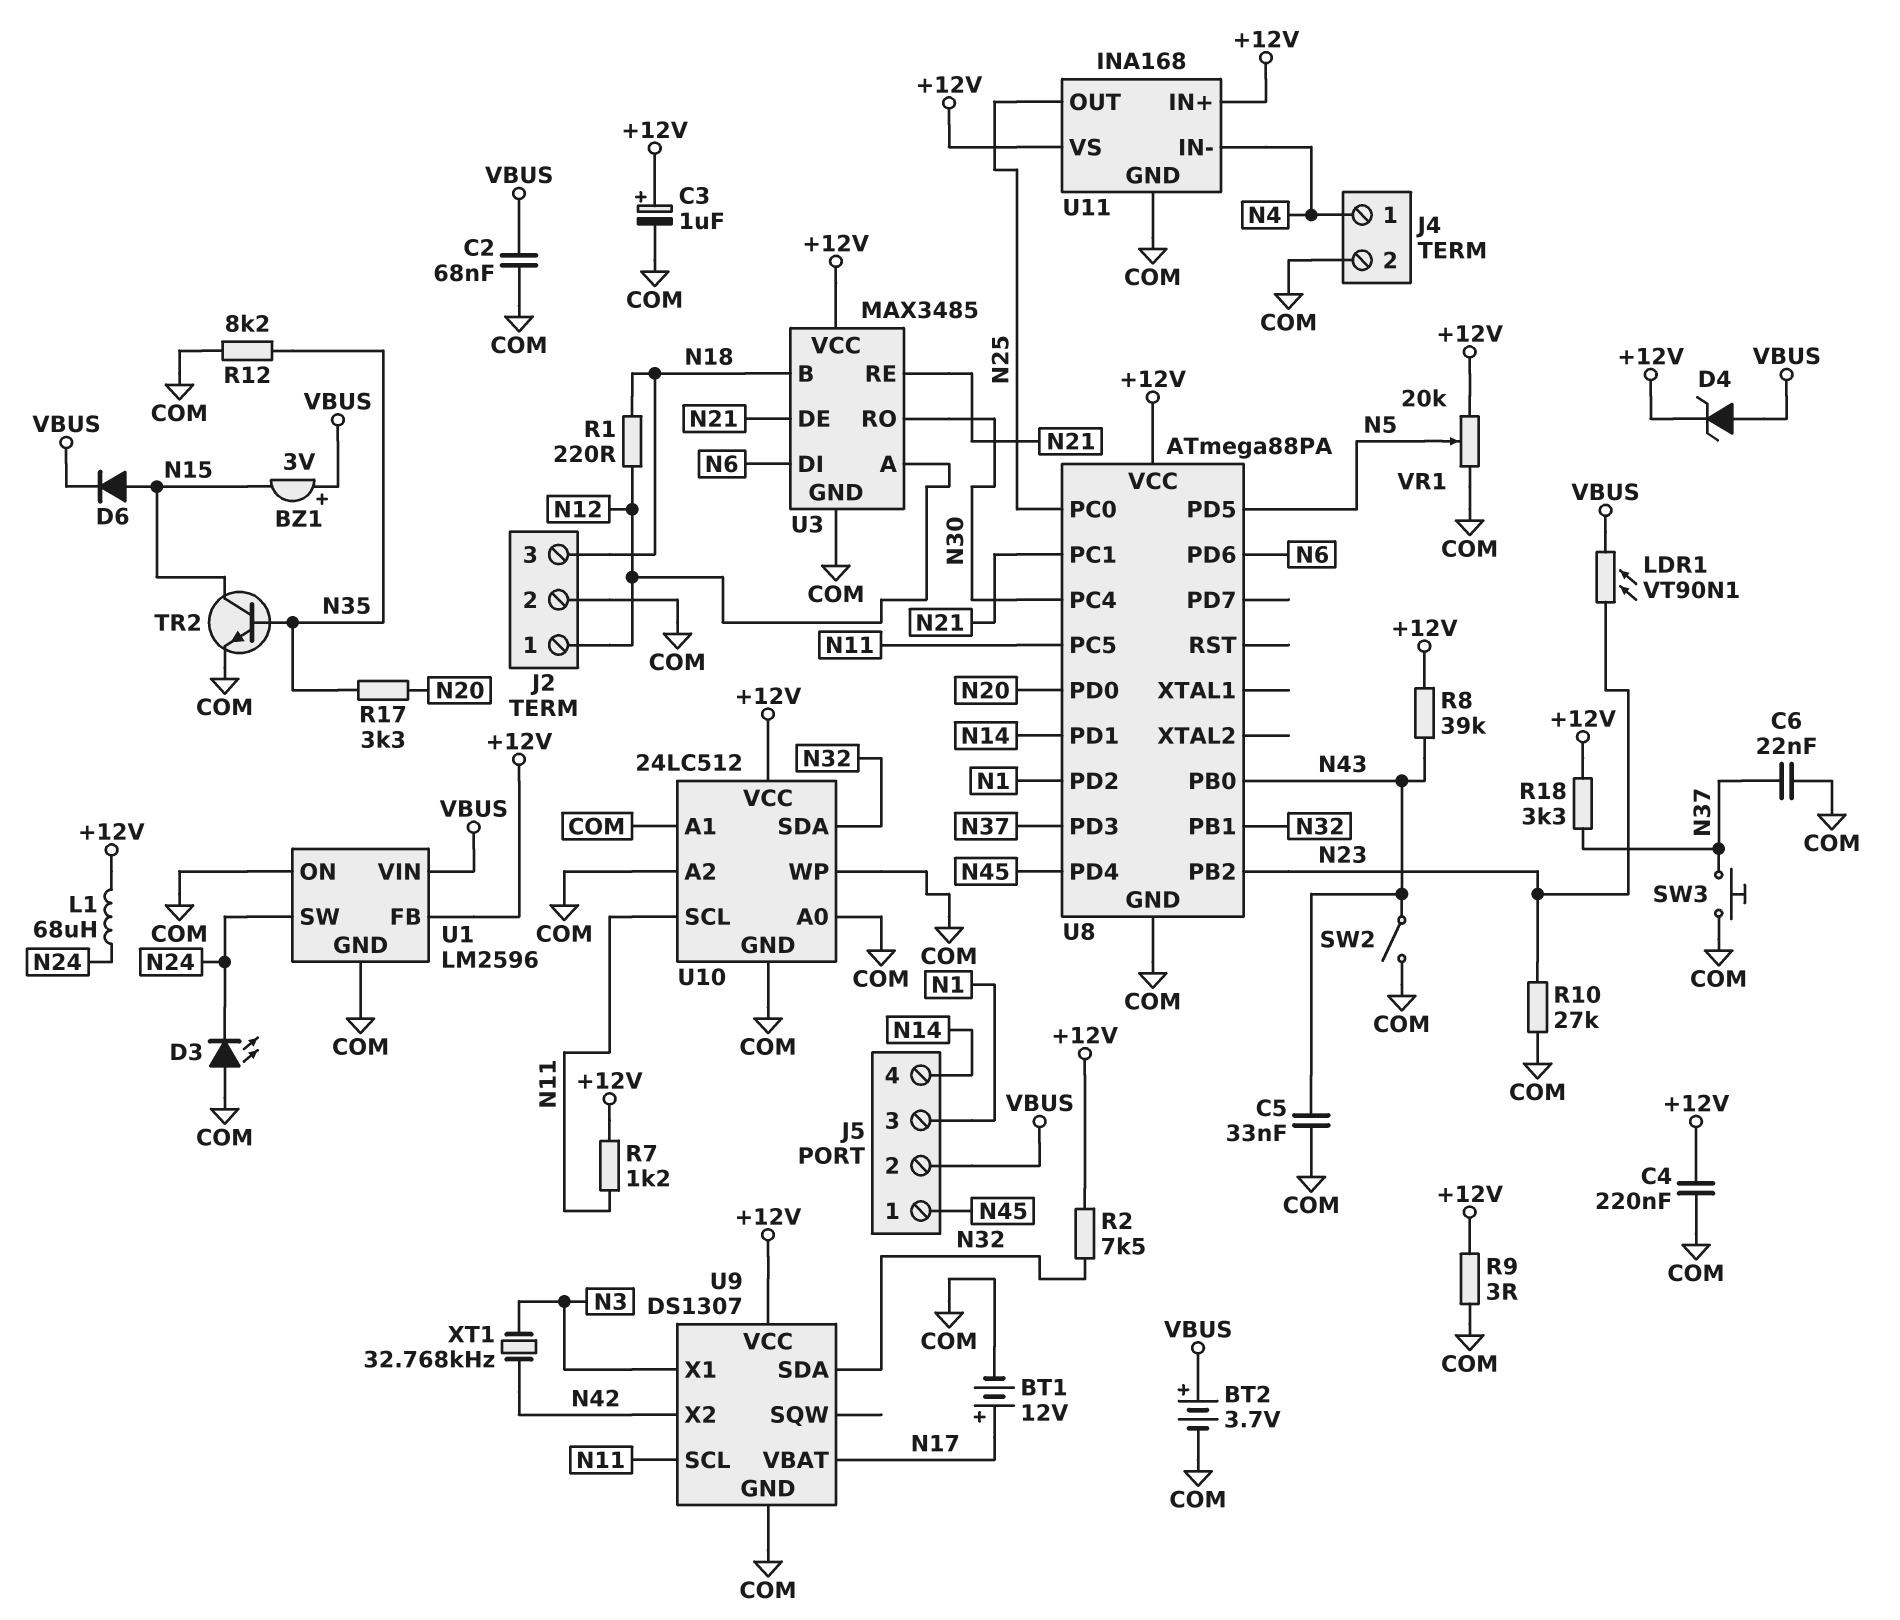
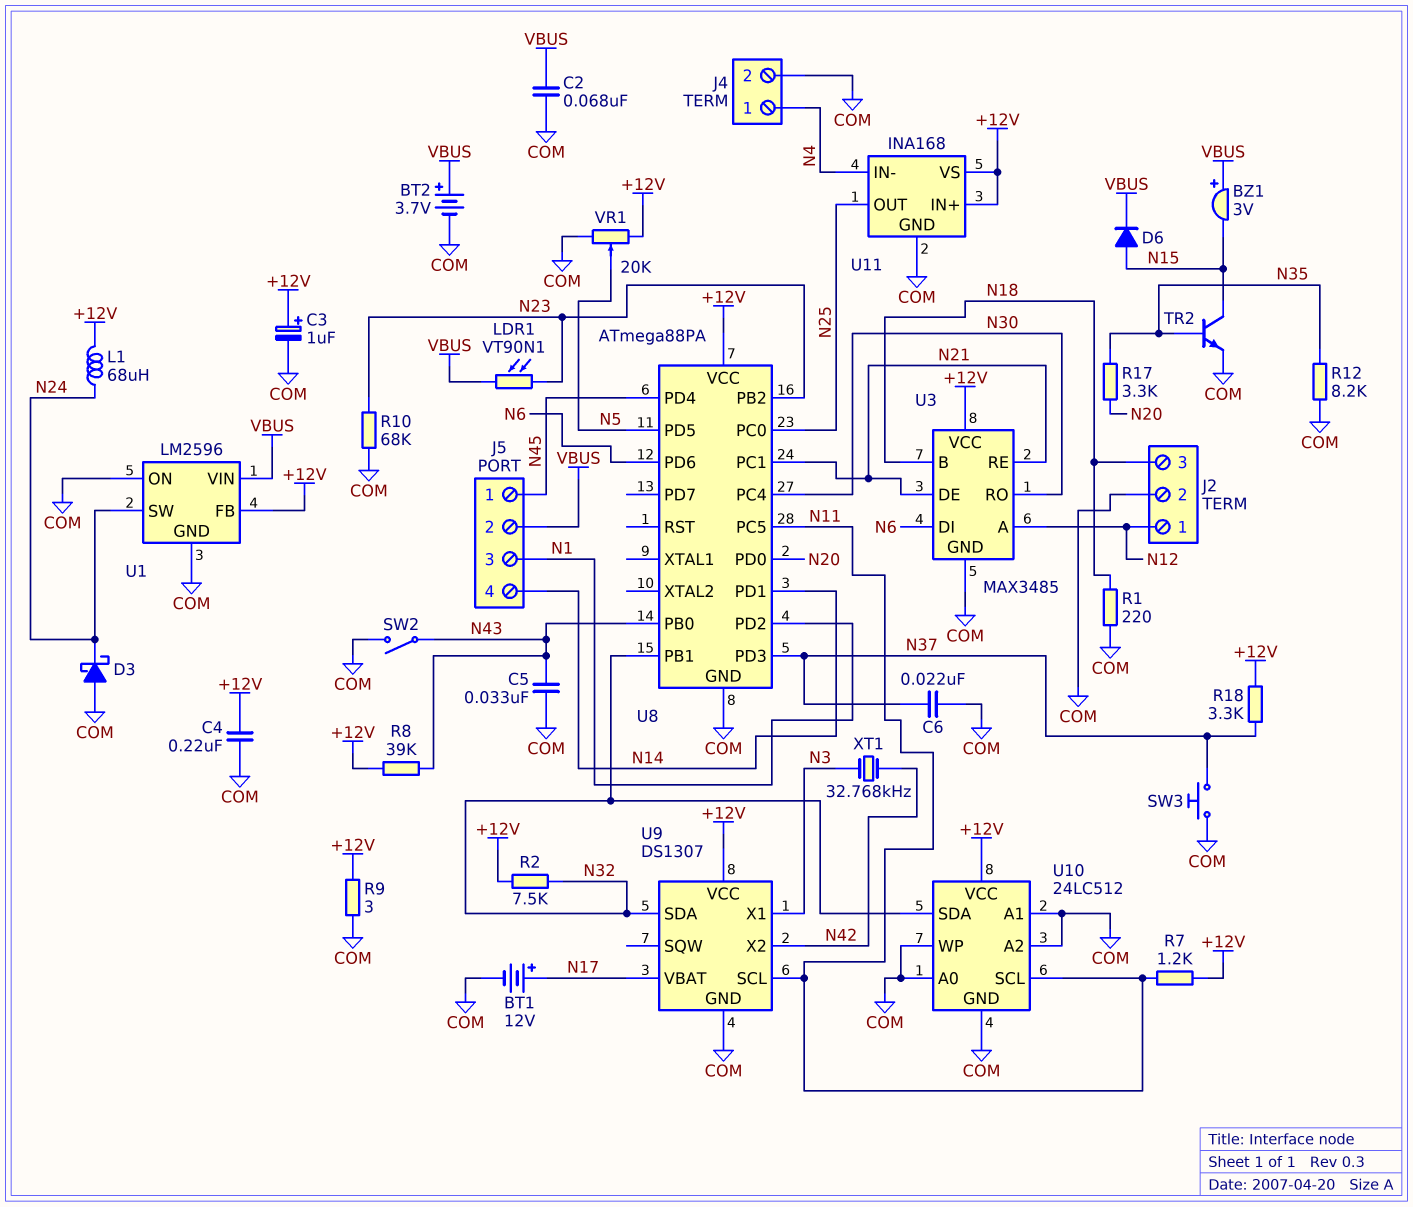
D3: LED (A COM, K N24) -> schottky (A COM, K N24)
D4: zener (A VBUS, K +12V) -> none
R1: 220 (N12, N18) -> 220 (COM, N18)
R10: 27k (COM, N23) -> 68k (COM, N23)

